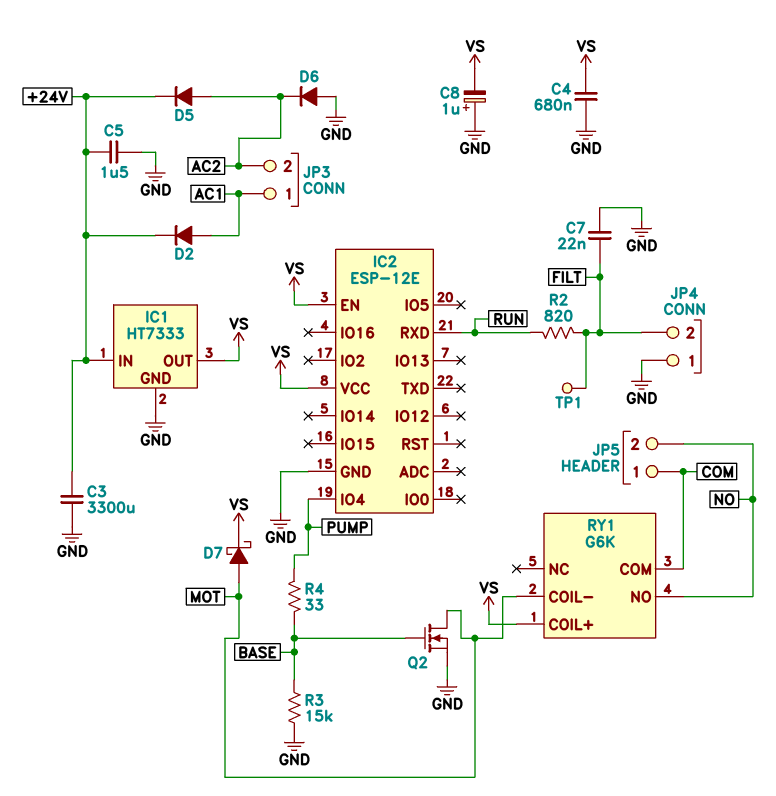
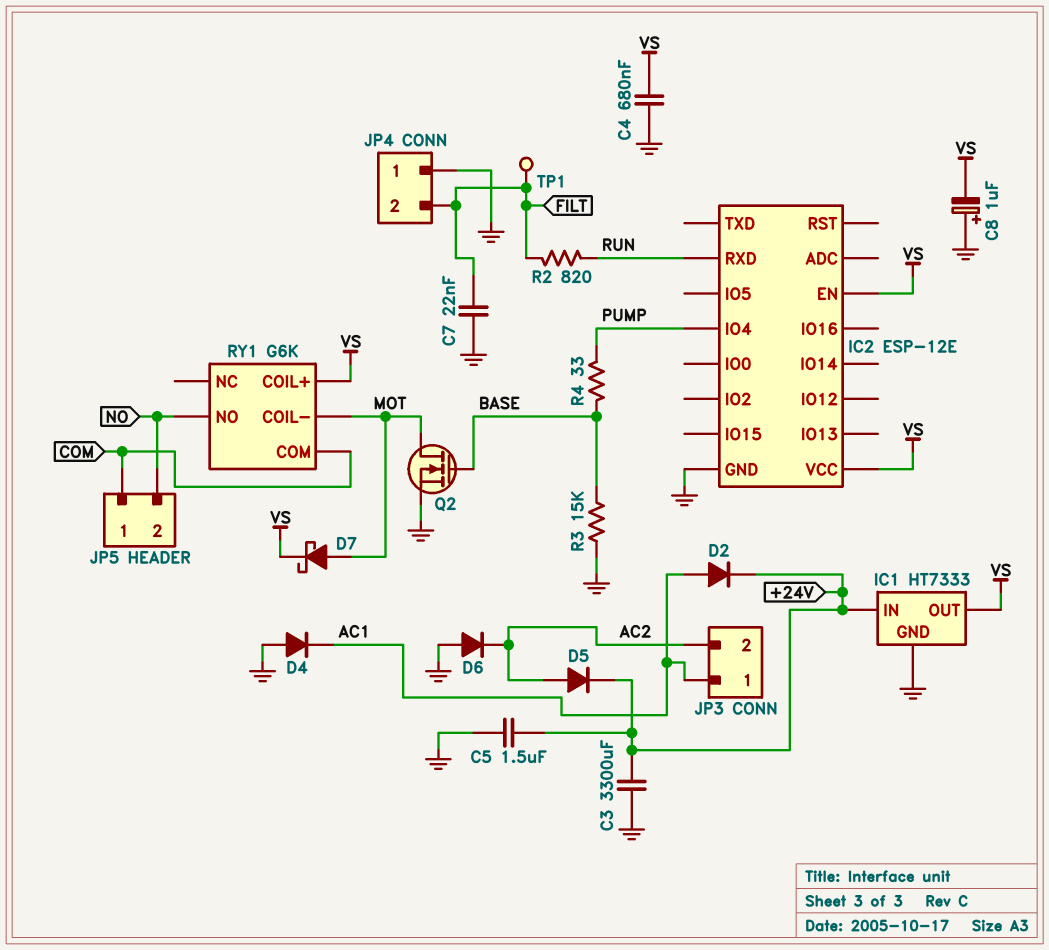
D4: none -> diode (A GND, K AC1)

